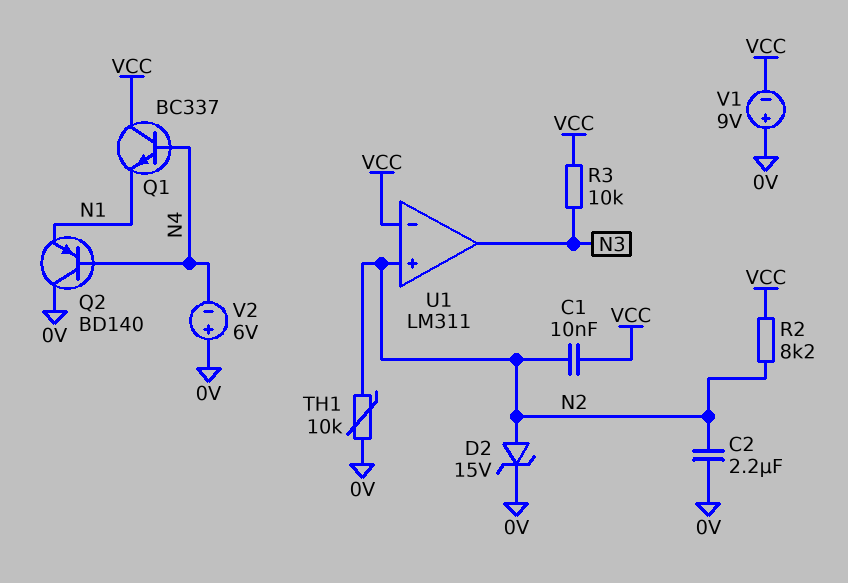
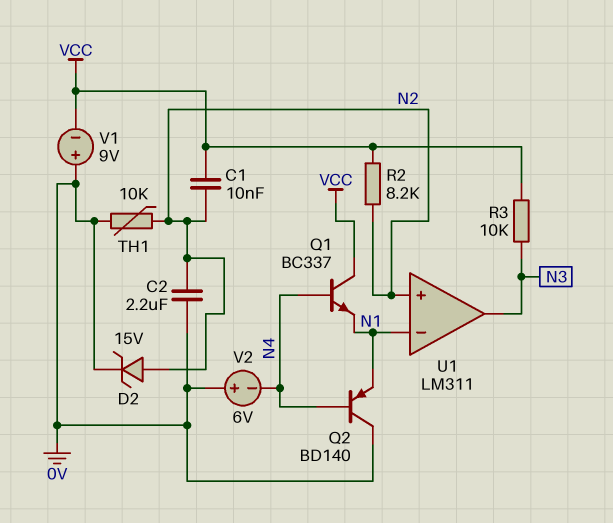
U1 pin in-: VCC -> N1

